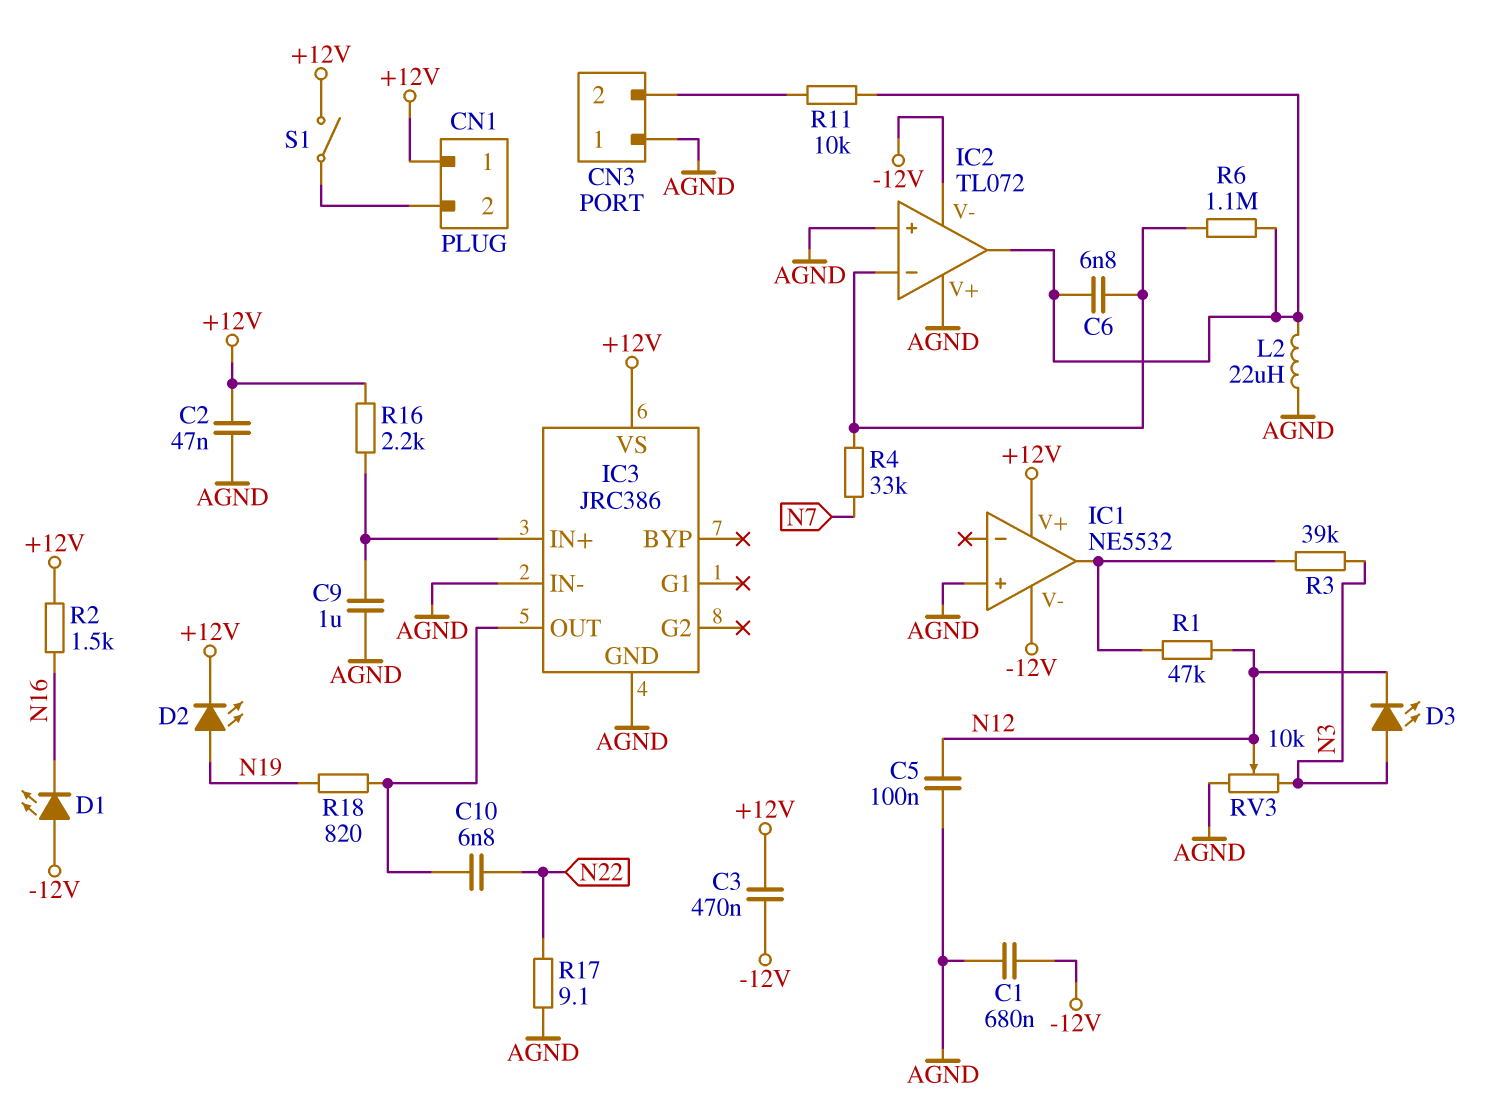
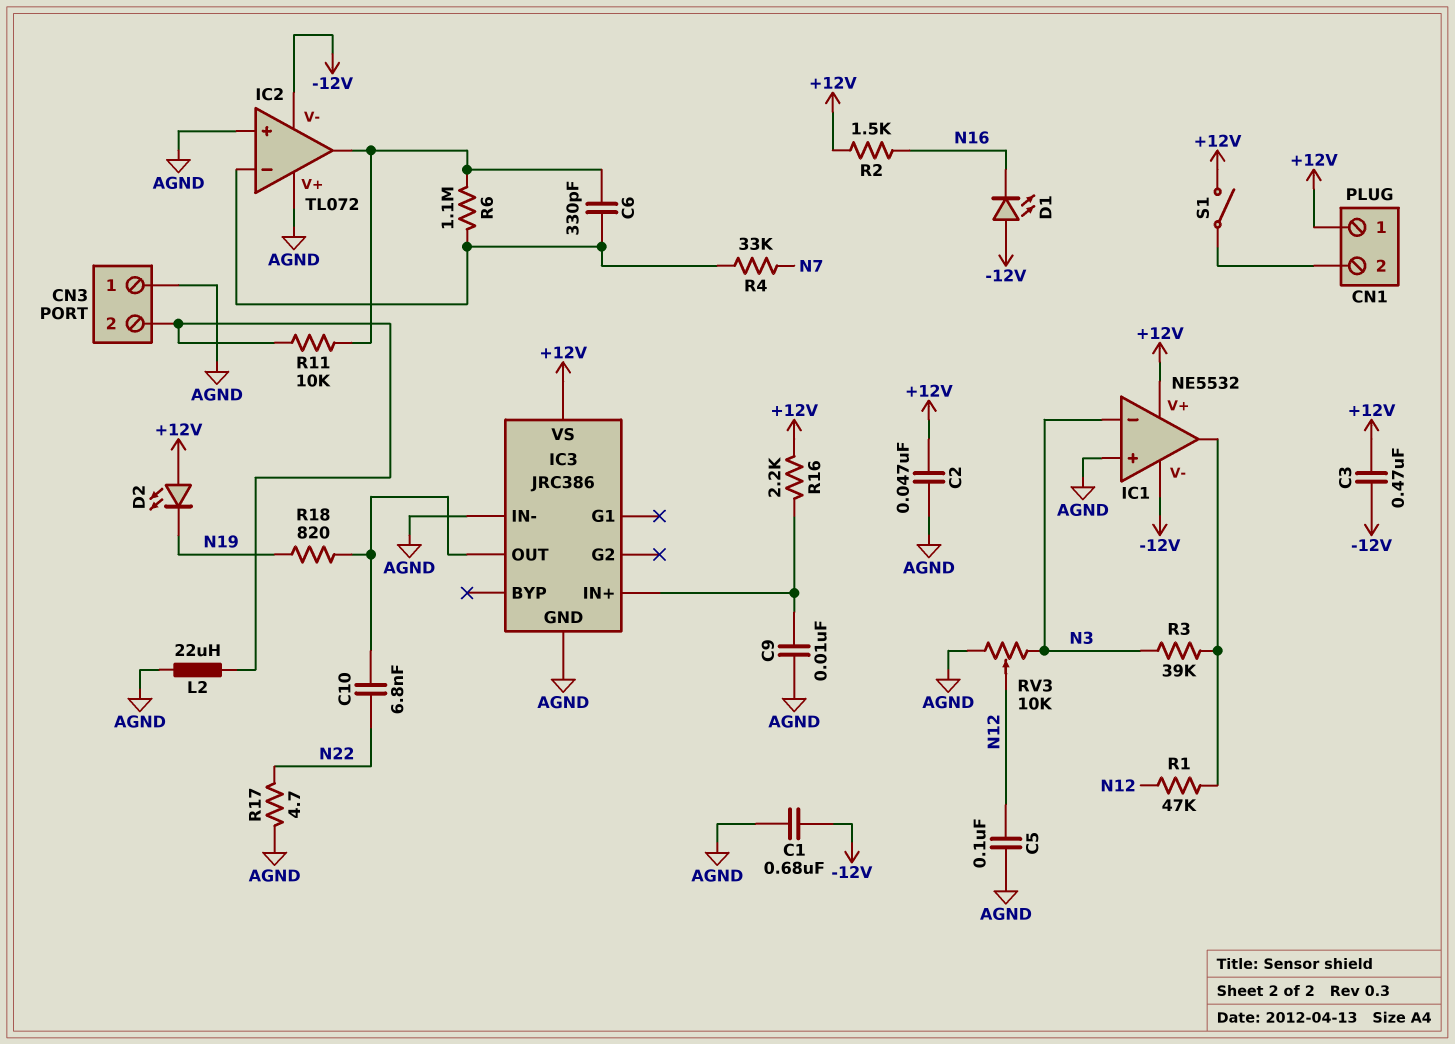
C6: 6.8nF (IC2/in-, IC2/out) -> 330pF (IC2/in-, IC2/out)
C9: 1uF (AGND, IC3/IN+) -> 10nF (AGND, IC3/IN+)
D2: LED (A N19, K +12V) -> LED (A +12V, K N19)
D3: LED (A N3, K N12) -> none
IC1 pin in-: none -> N3
L2: 22uH (AGND, IC2/out) -> 22uH (AGND, CN3/2)
R17: 9.1 (AGND, N22) -> 4.7 (AGND, N22)

